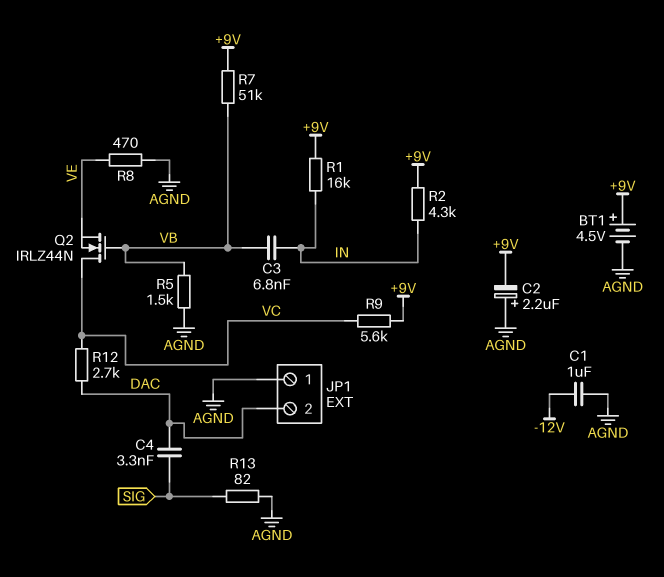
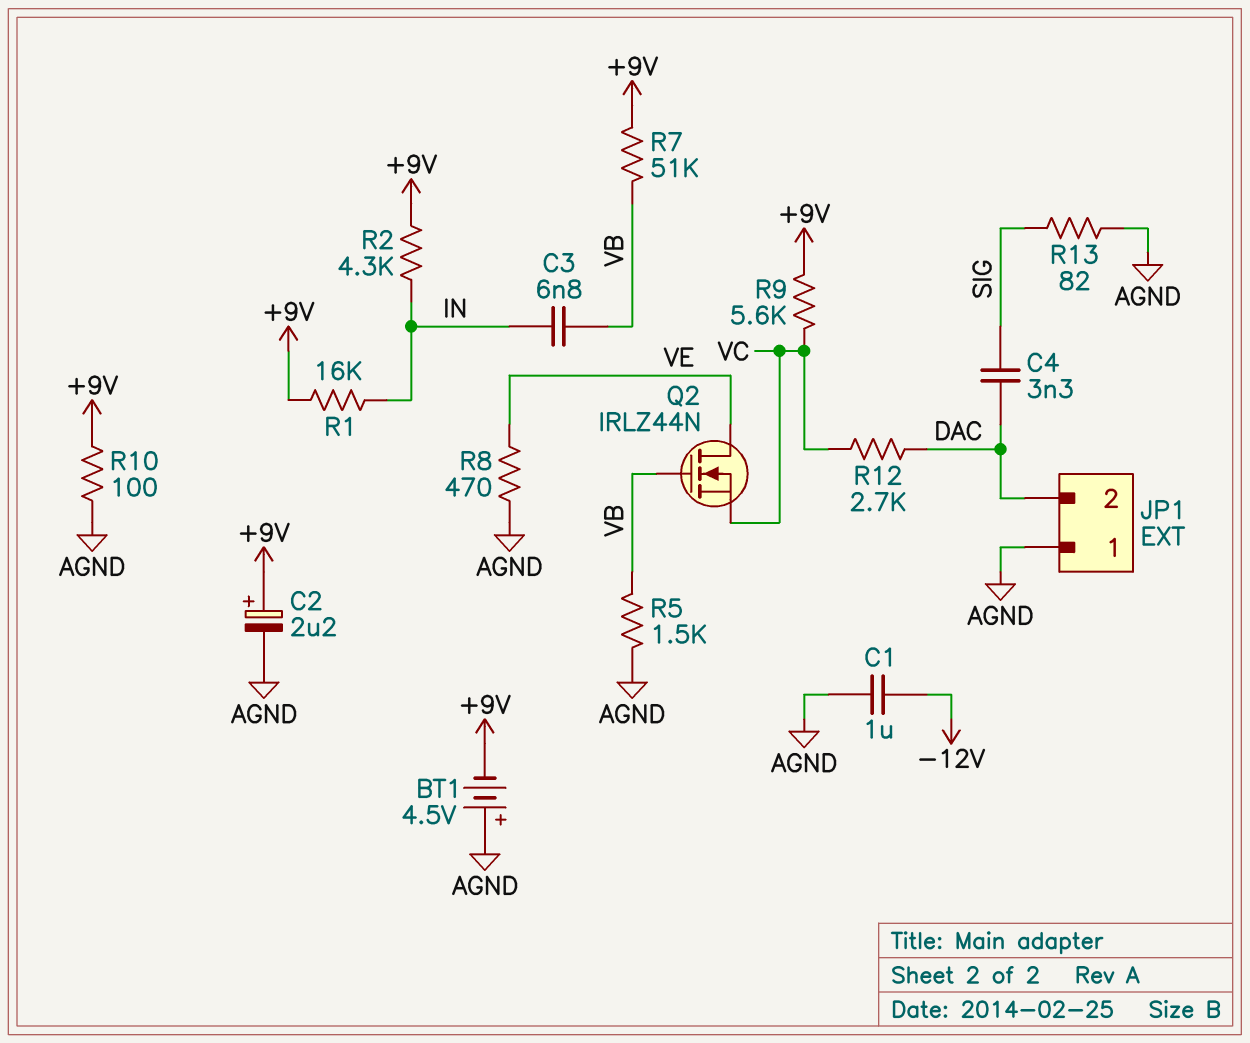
BT1: 4.5V (plus +9V, minus AGND) -> 4.5V (plus AGND, minus +9V)
C2: 2.2uF (plus AGND, minus +9V) -> 2.2uF (plus +9V, minus AGND)
Q2: NMOS IRLZ44N (G VB, D VC, S VE) -> NMOS IRLZ44N (G VB, D VE, S VC)
R10: none -> 100 (+9V, AGND)

